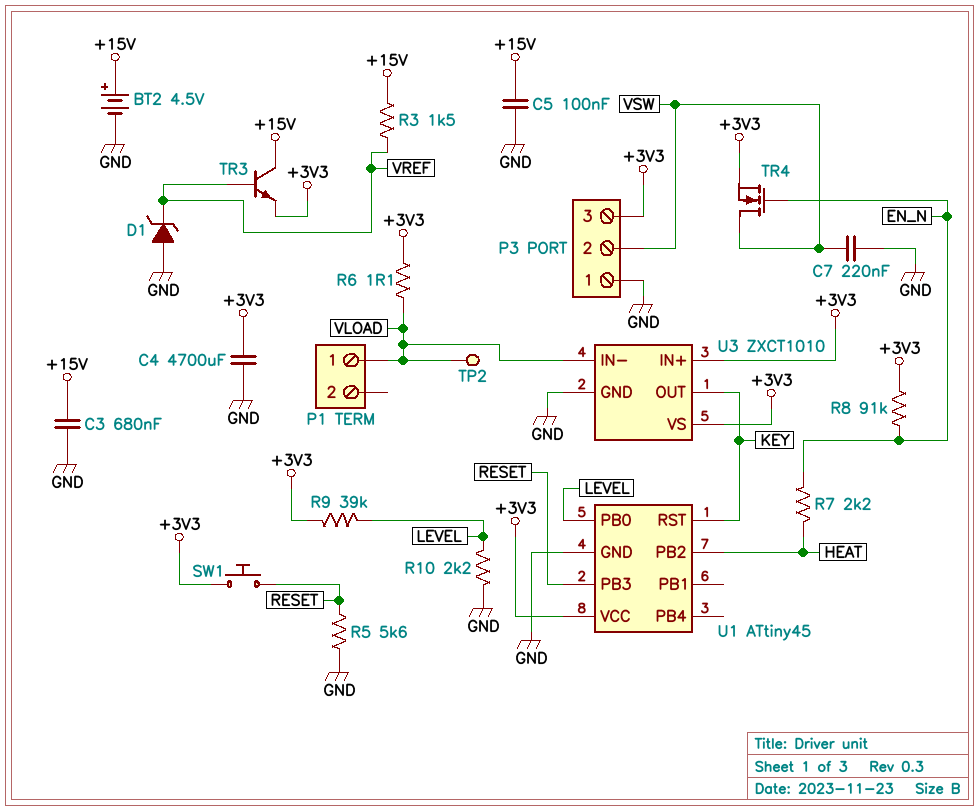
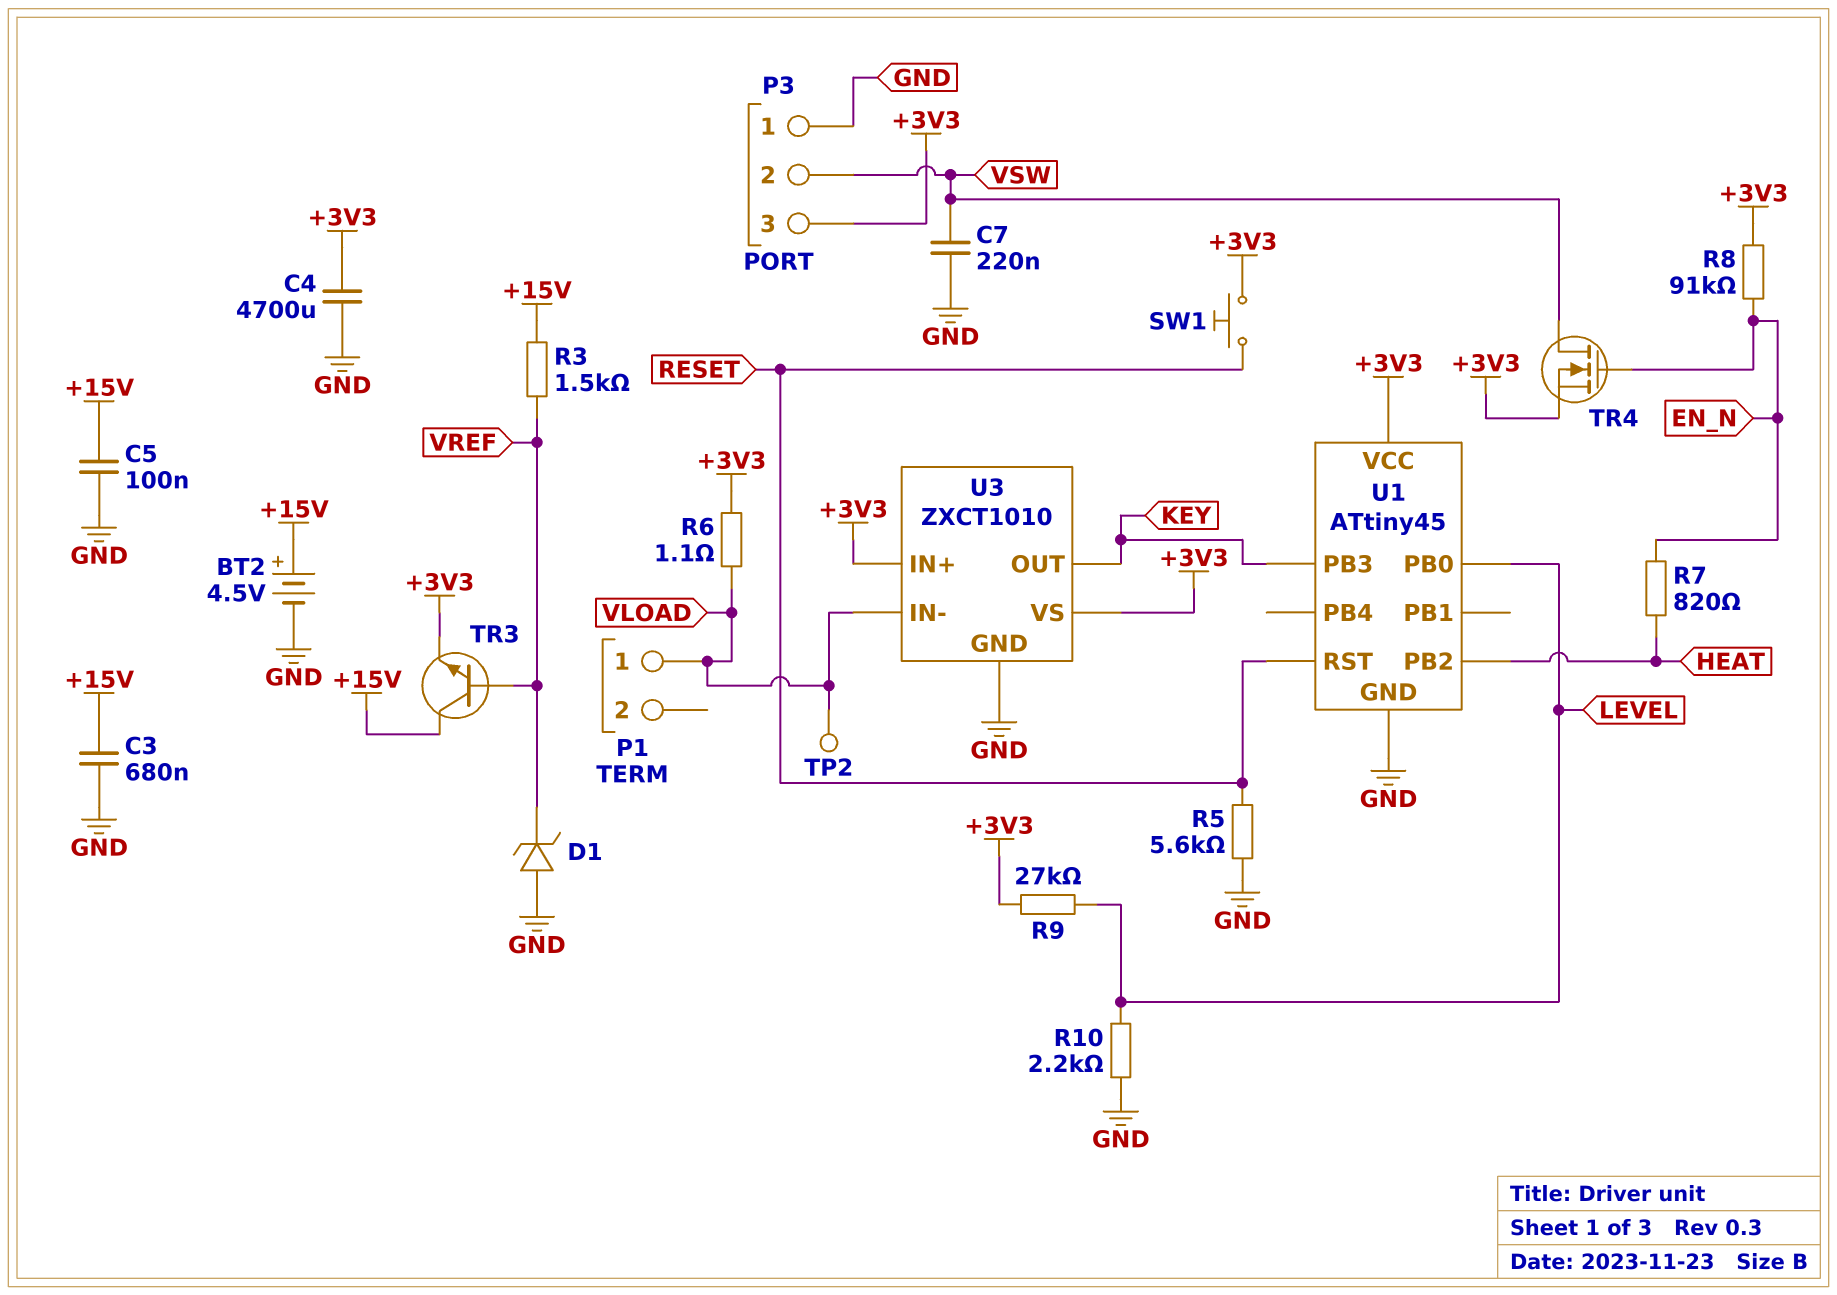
R7: 2.2k (EN_N, HEAT) -> 820 (EN_N, HEAT)
R9: 39k (+3V3, LEVEL) -> 27k (+3V3, LEVEL)
U1 pin PB3: RESET -> KEY
U1 pin RST: KEY -> RESET

